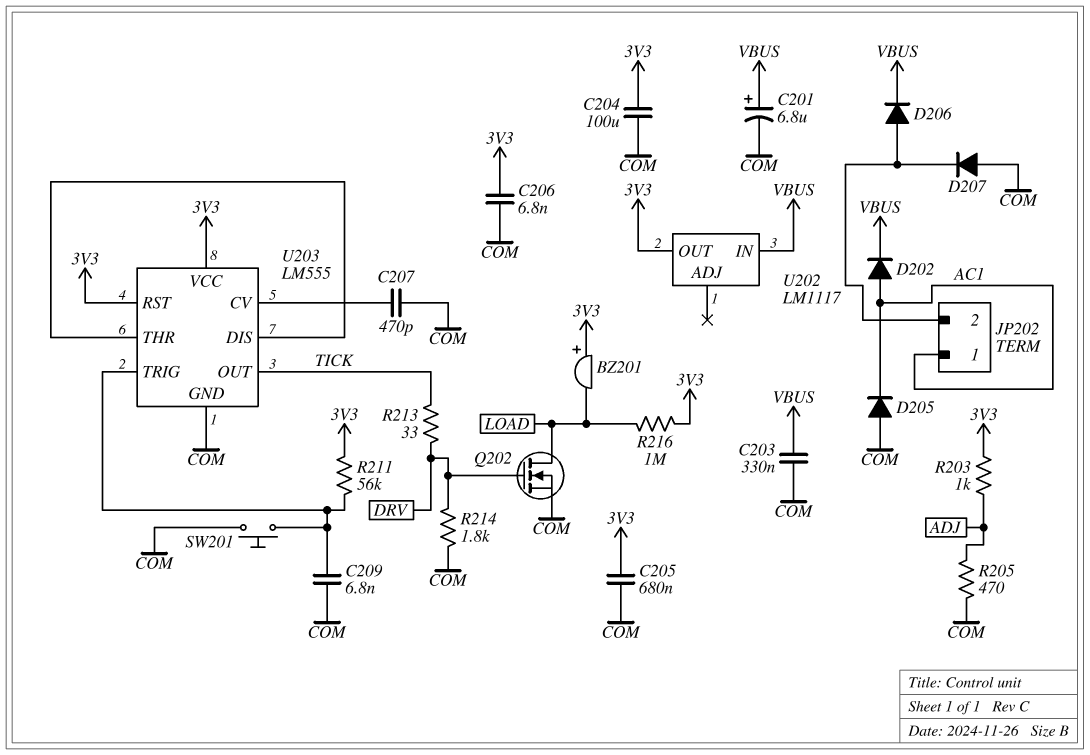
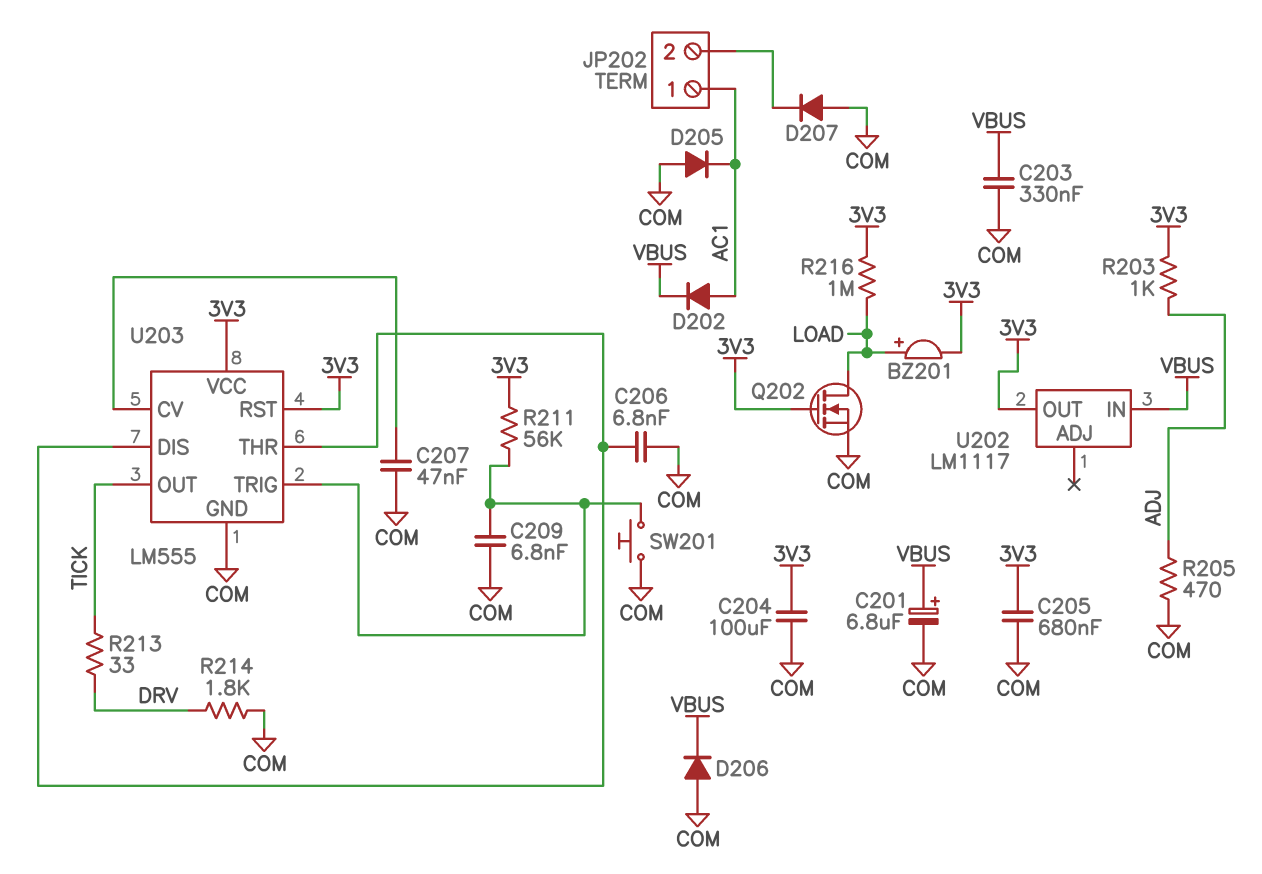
BZ201: buzzer (plus 3V3, minus LOAD) -> buzzer (plus LOAD, minus 3V3)
C206: 6.8nF (3V3, COM) -> 6.8nF (COM, U203/DIS)
C207: 470pF (COM, U203/CV) -> 47nF (COM, U203/CV)
D206: diode (A JP202/2, K VBUS) -> diode (A COM, K VBUS)
Q202: NMOS (G DRV, D LOAD, S COM) -> NMOS (G 3V3, D LOAD, S COM)

